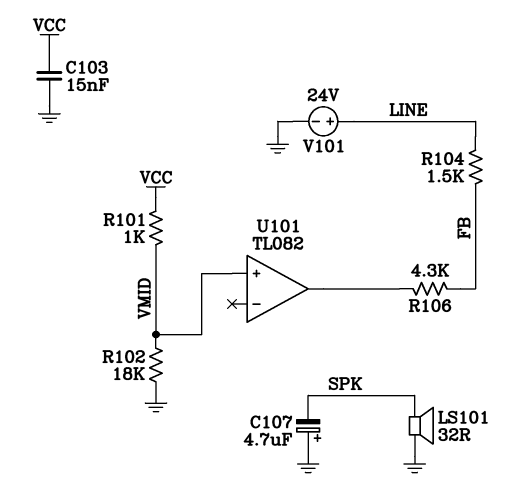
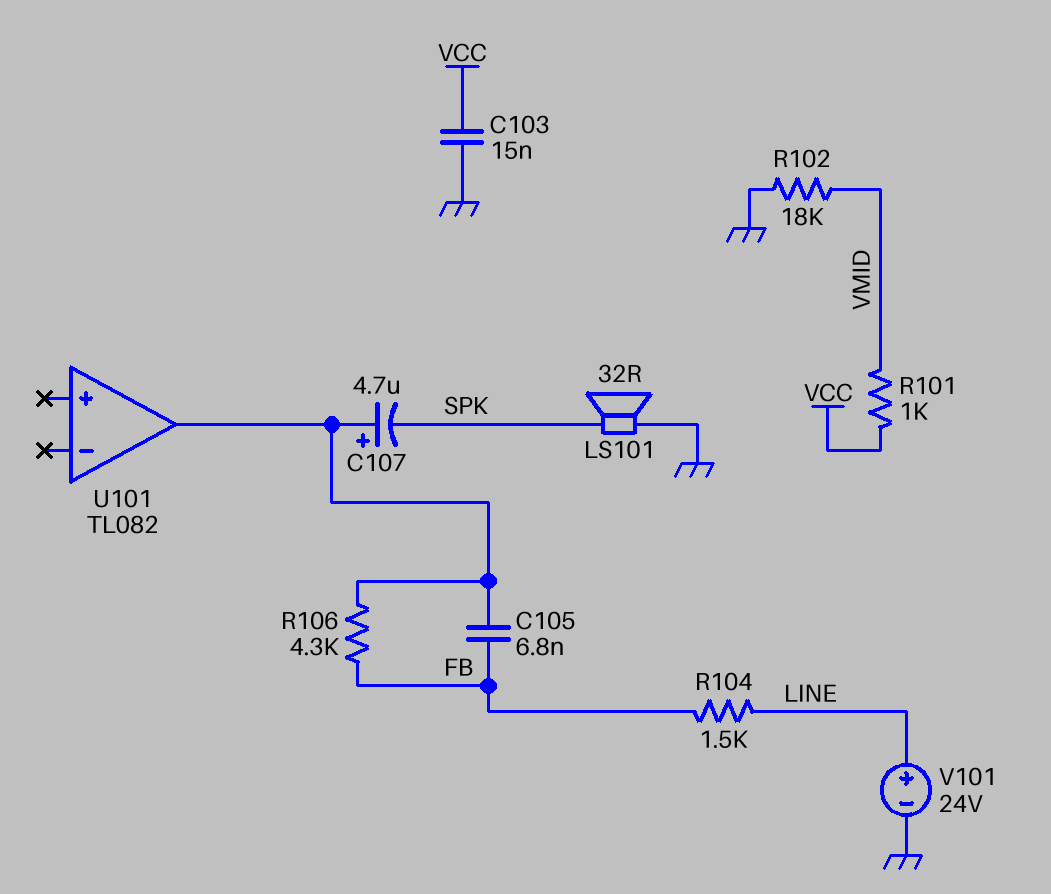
C105: none -> 6.8nF (FB, U101/out)
C107: 4.7uF (plus GND, minus SPK) -> 4.7uF (plus U101/out, minus SPK)
U101 pin in+: VMID -> none

